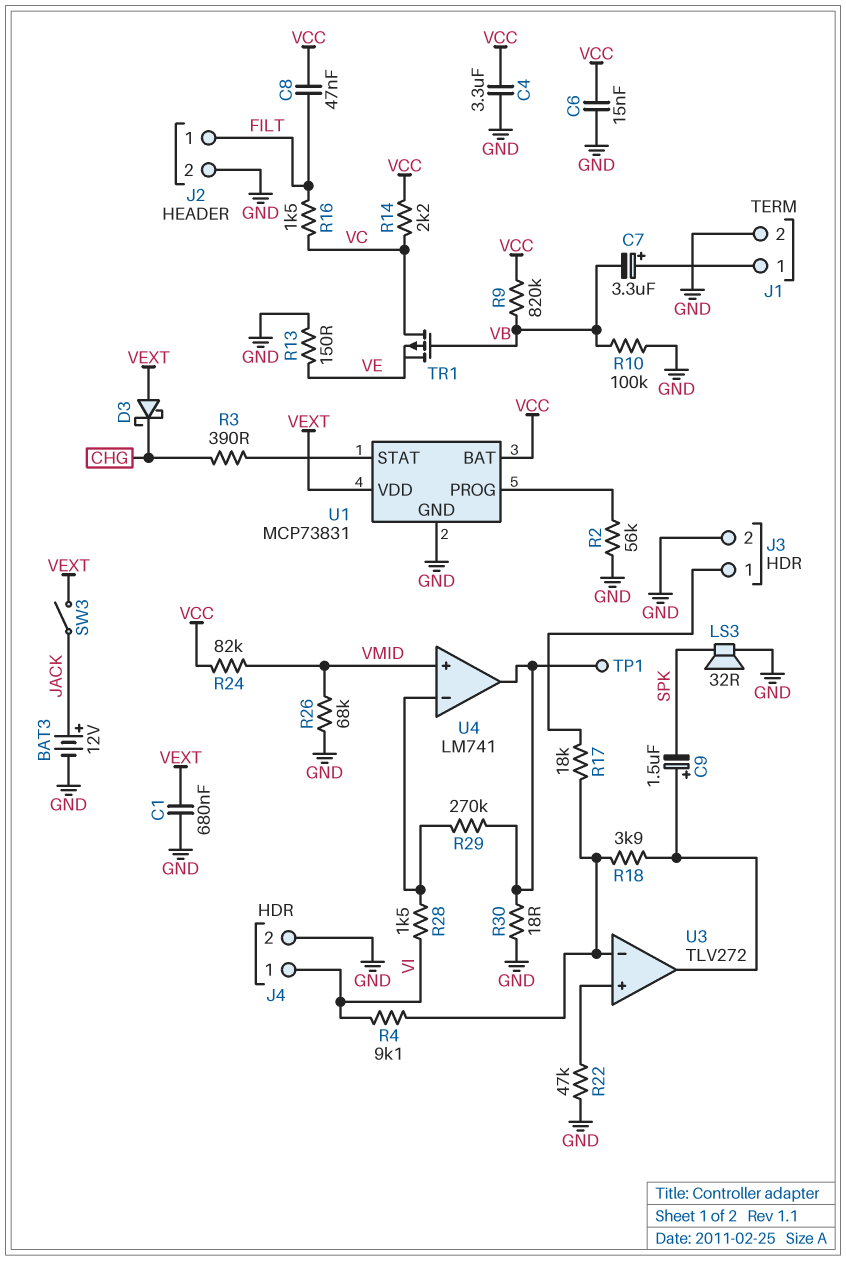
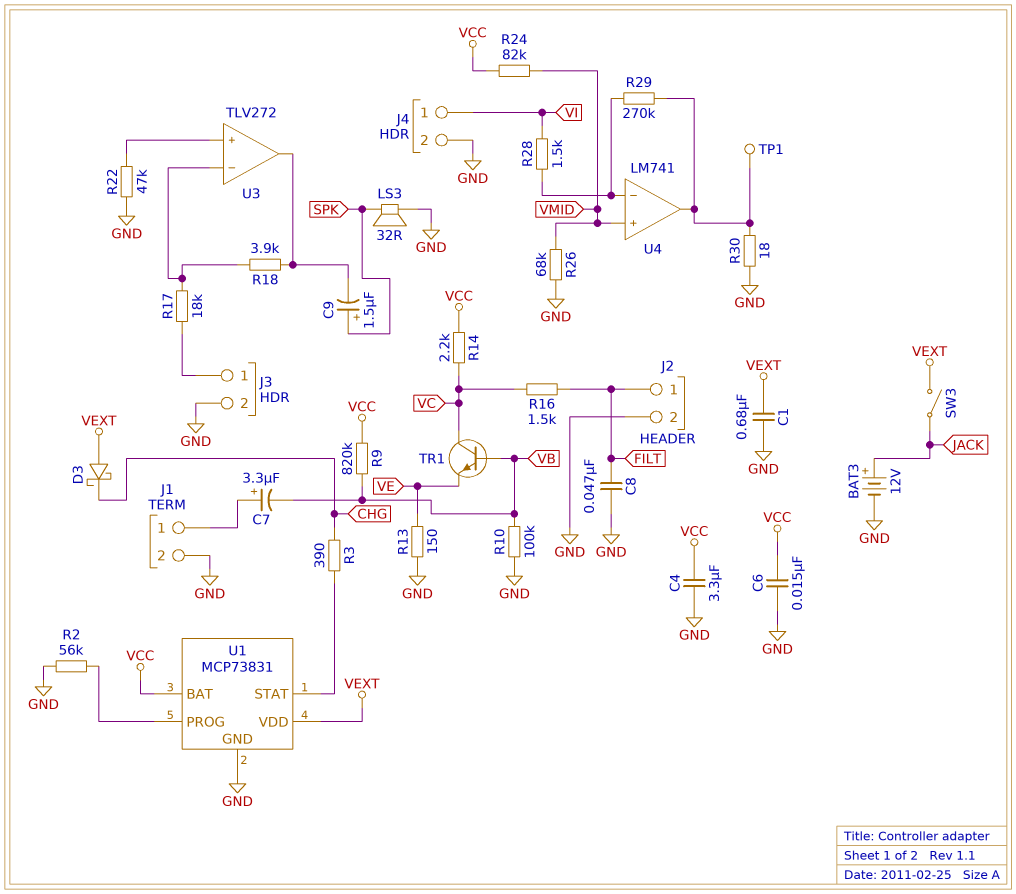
C8: 47nF (FILT, VCC) -> 47nF (FILT, GND)
C9: 1.5uF (plus U3/out, minus SPK) -> 1.5uF (plus SPK, minus U3/out)
R4: 9.1k (U3/in-, VI) -> none
TR1: PMOS (G VB, D VC, S VE) -> NPN (B VB, C VC, E VE)

